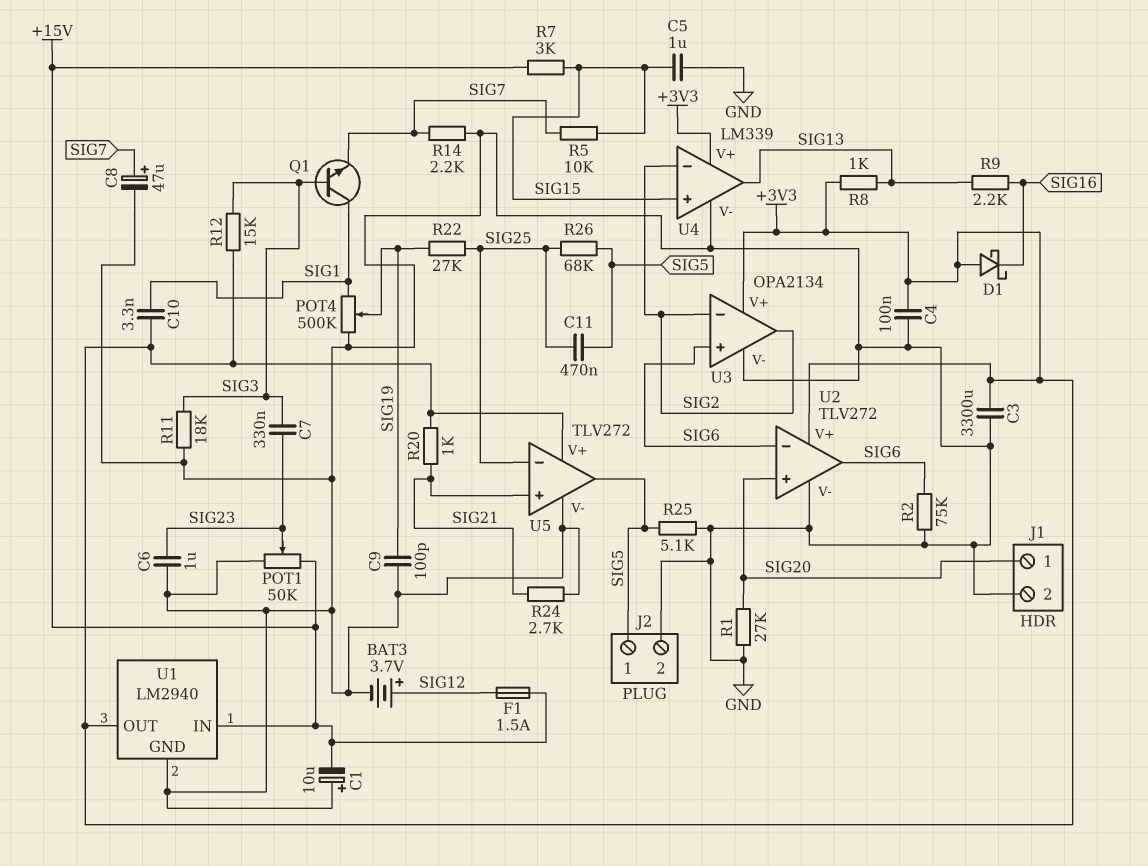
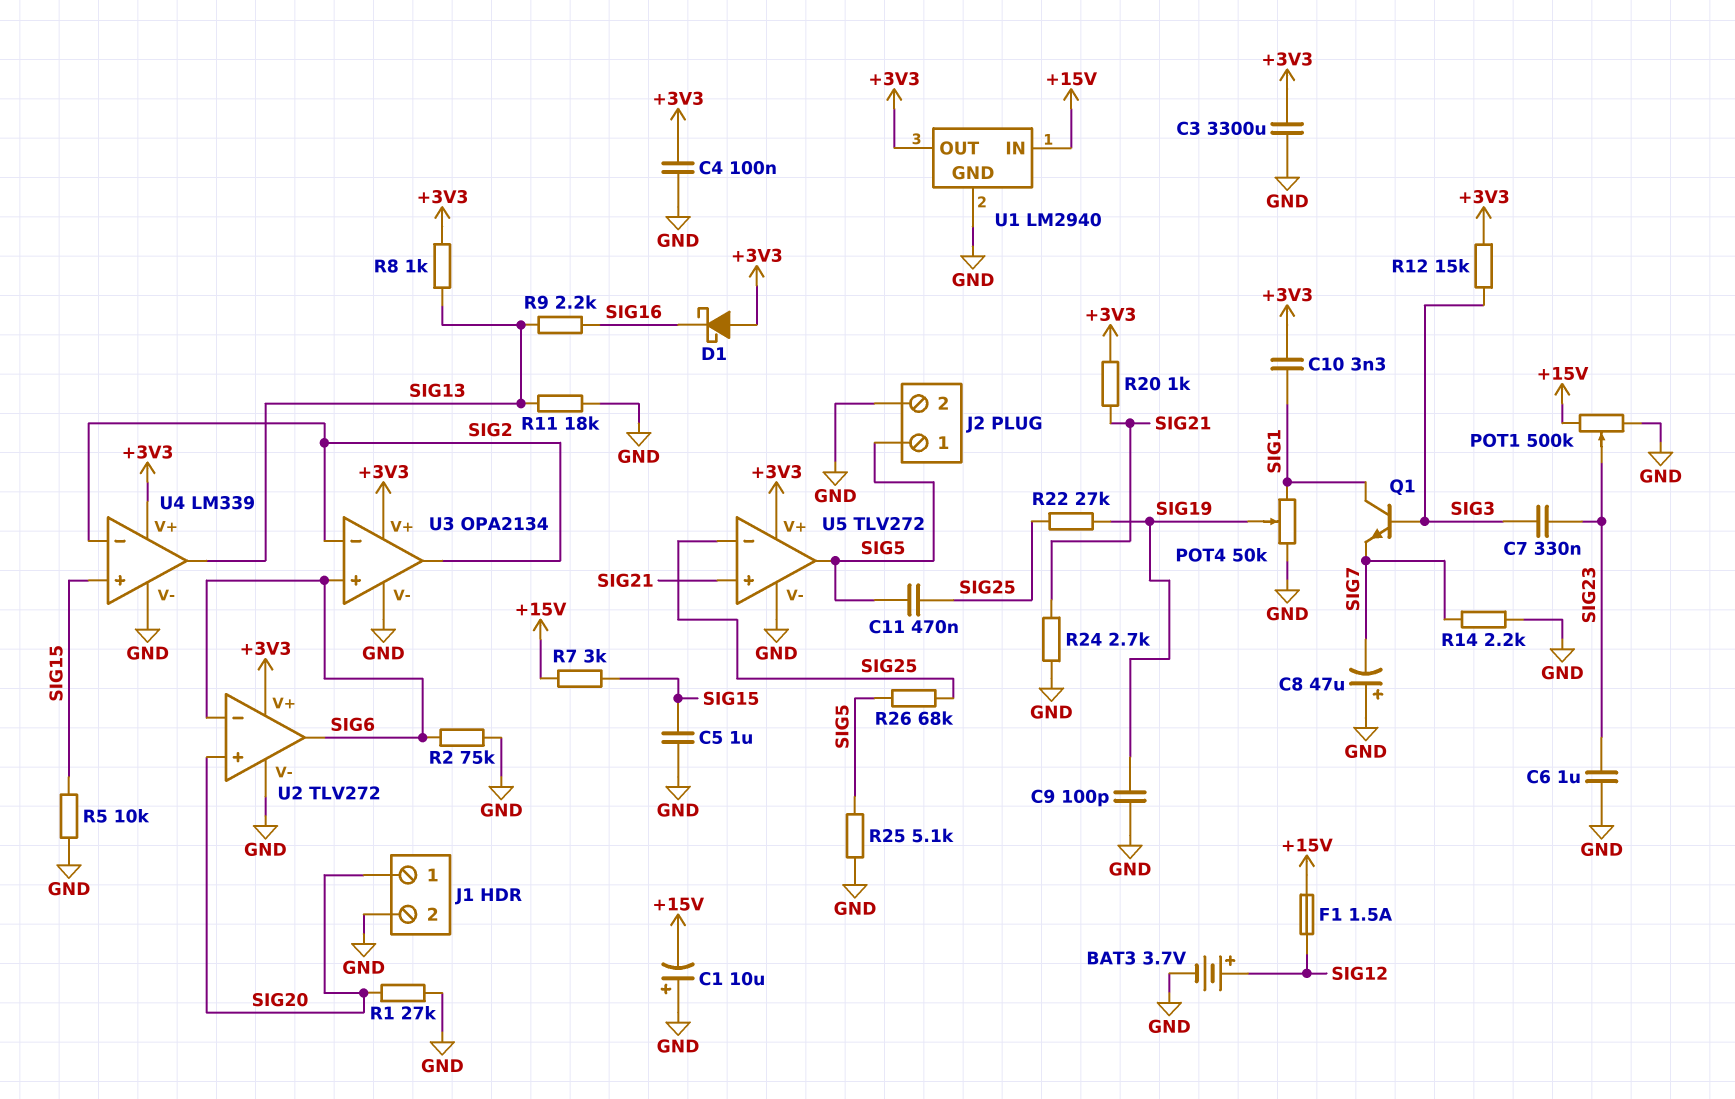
C8: 47uF (plus SIG7, minus GND) -> 47uF (plus GND, minus SIG7)
POT1: 50k (+15V, GND, wiper SIG23) -> 500k (+15V, GND, wiper SIG23)
POT4: 500k (GND, SIG1, wiper SIG19) -> 50k (GND, SIG1, wiper SIG19)
R5: 10k (SIG7, SIG15) -> 10k (GND, SIG15)
R11: 18k (GND, SIG3) -> 18k (GND, SIG13)

